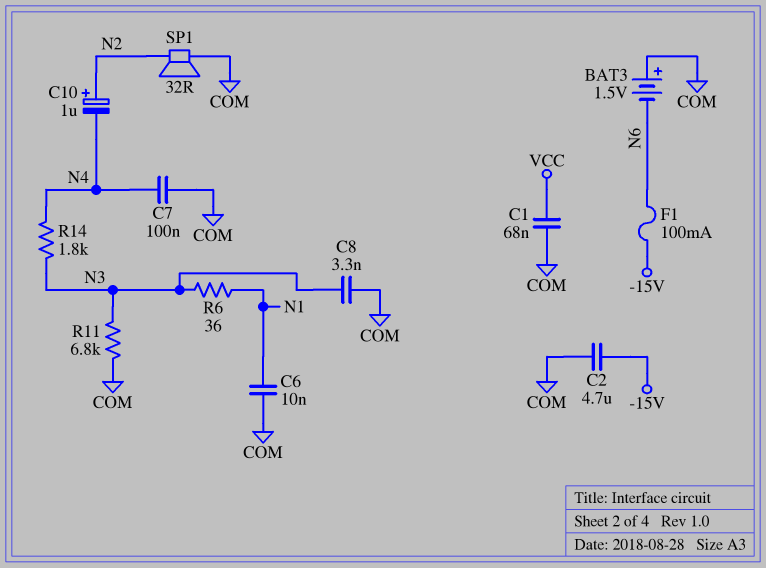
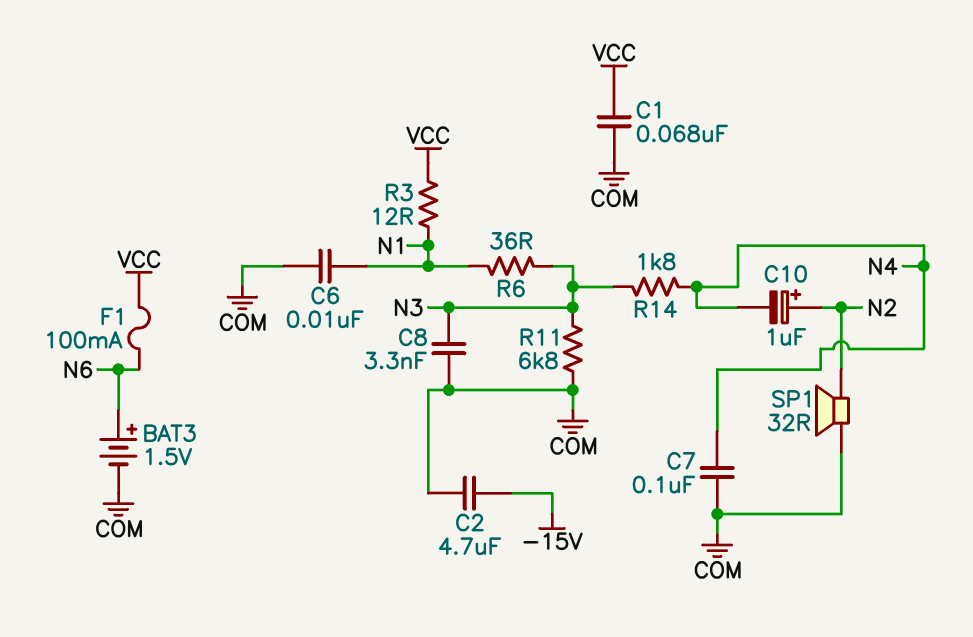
BAT3: 1.5V (plus COM, minus N6) -> 1.5V (plus N6, minus COM)
F1: 100mA (-15V, N6) -> 100mA (N6, VCC)
R3: none -> 12 (N1, VCC)

